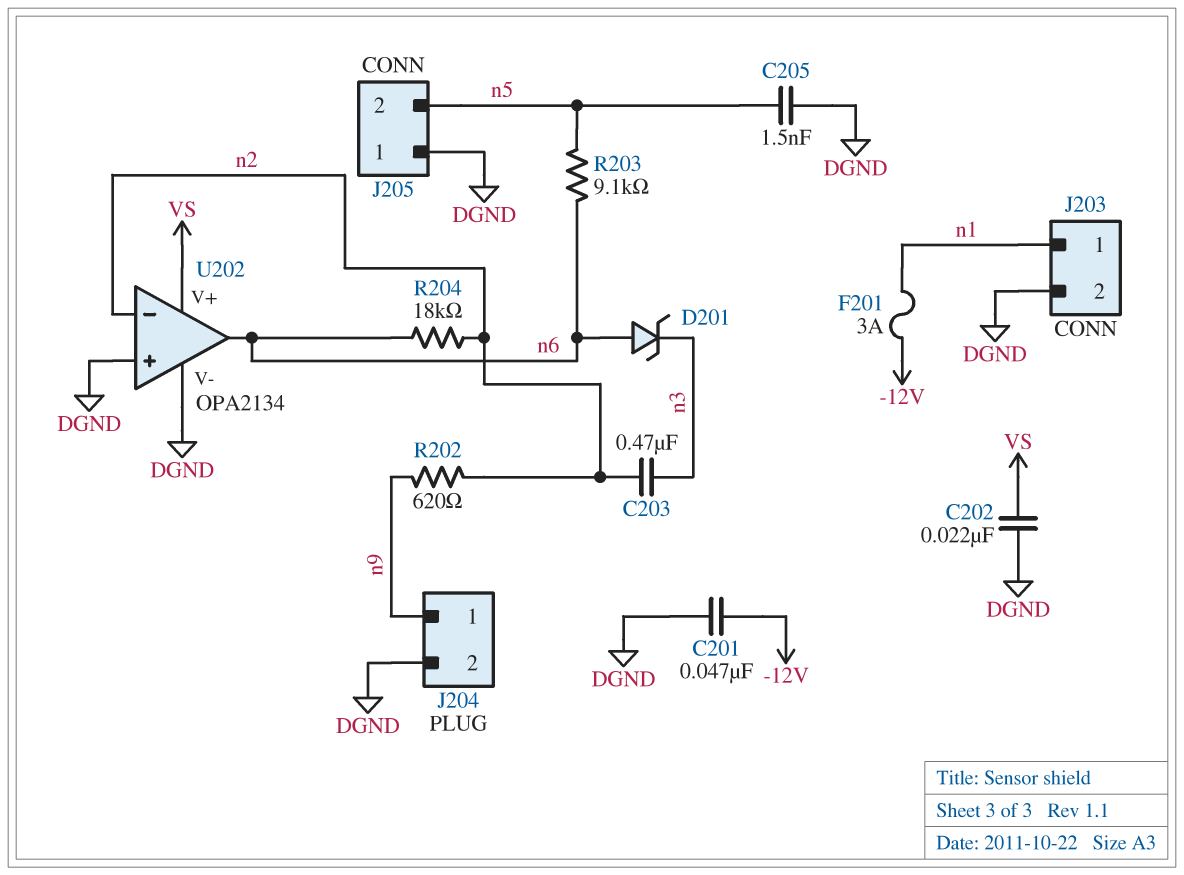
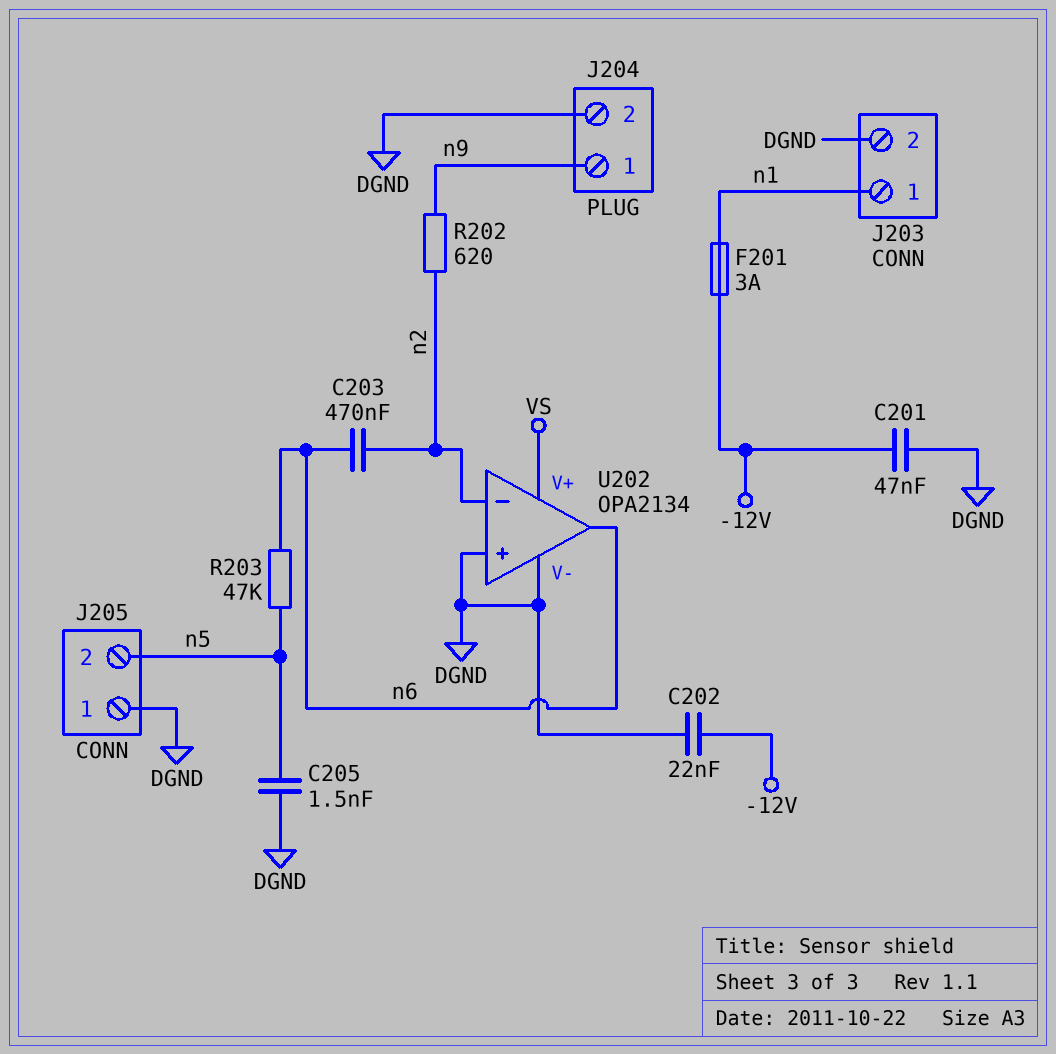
C202: 22nF (DGND, VS) -> 22nF (-12V, DGND)
C203: 470nF (n2, n3) -> 470nF (n2, n6)
D201: zener (A n6, K n3) -> none
R203: 9.1k (n5, n6) -> 47k (n5, n6)
R204: 18k (n2, n6) -> none

